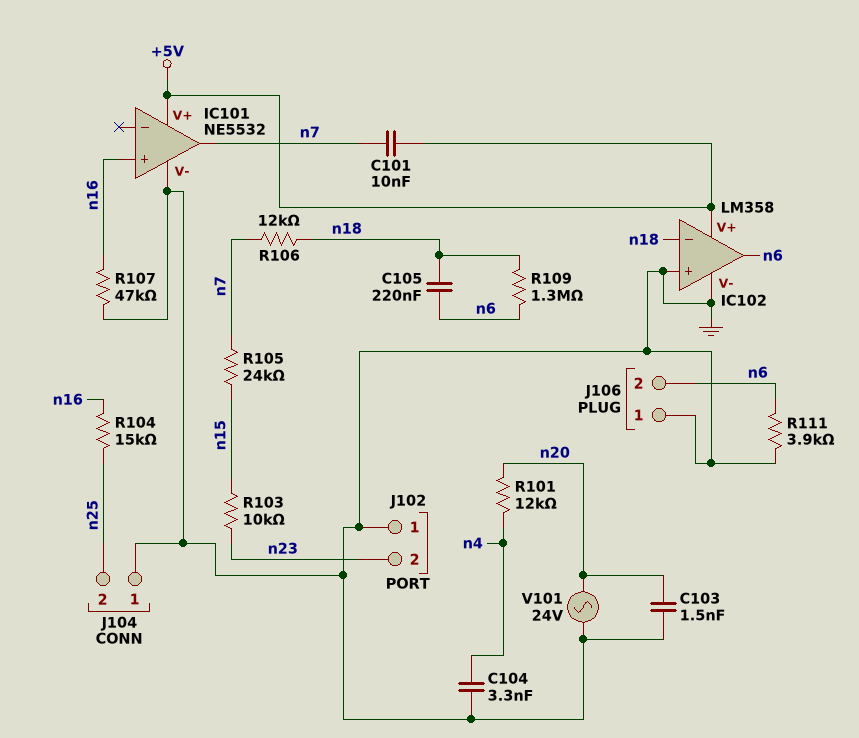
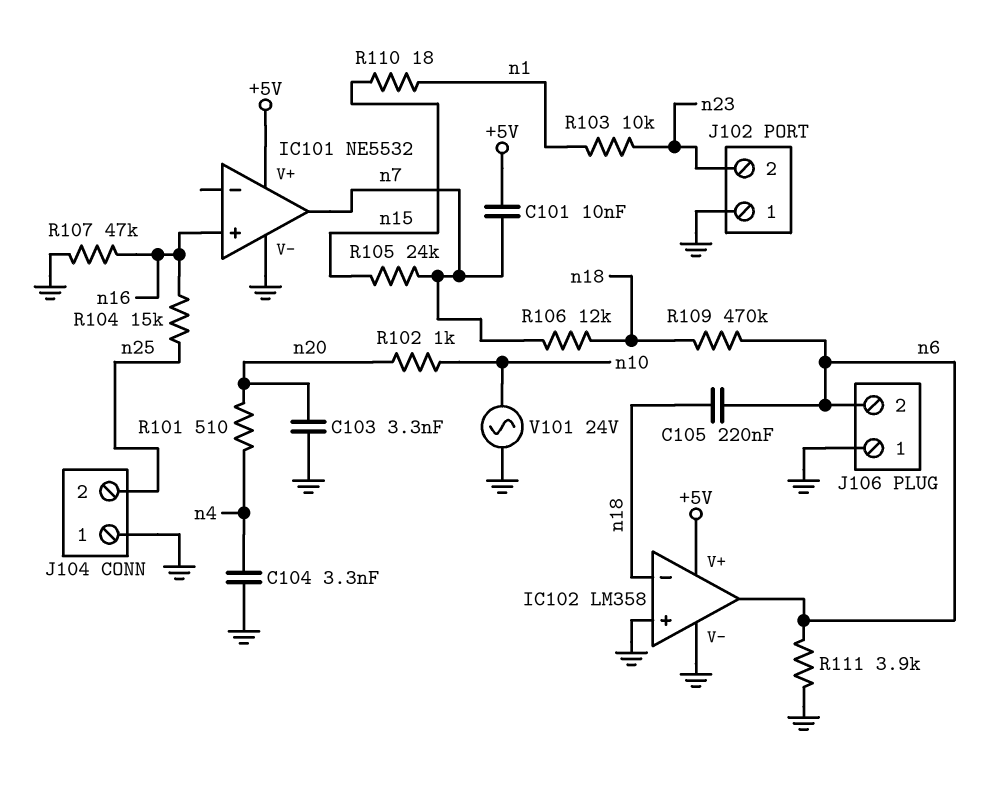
C103: 1.5nF (GND, n20) -> 3.3nF (GND, n20)
R101: 12k (n4, n20) -> 510 (n4, n20)
R102: none -> 1k (n10, n20)
R103: 10k (n15, n23) -> 10k (n1, n23)
R109: 1.3M (n6, n18) -> 470k (n6, n18)
R110: none -> 18 (n1, n15)
V101: AC 24V (GND, n20) -> AC 24V (GND, n10)

